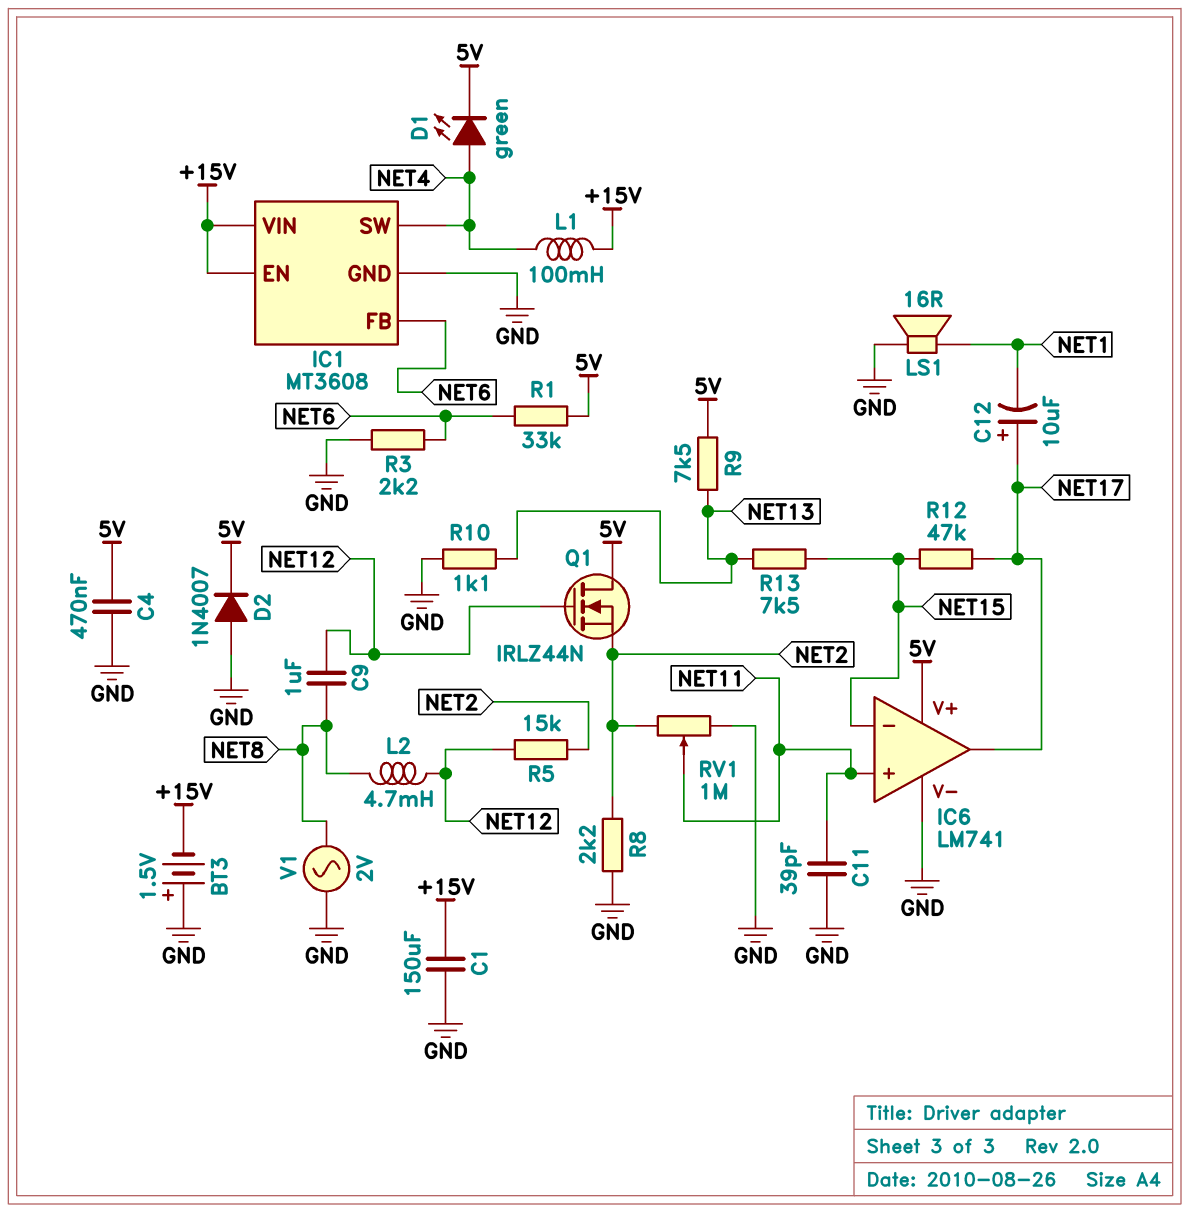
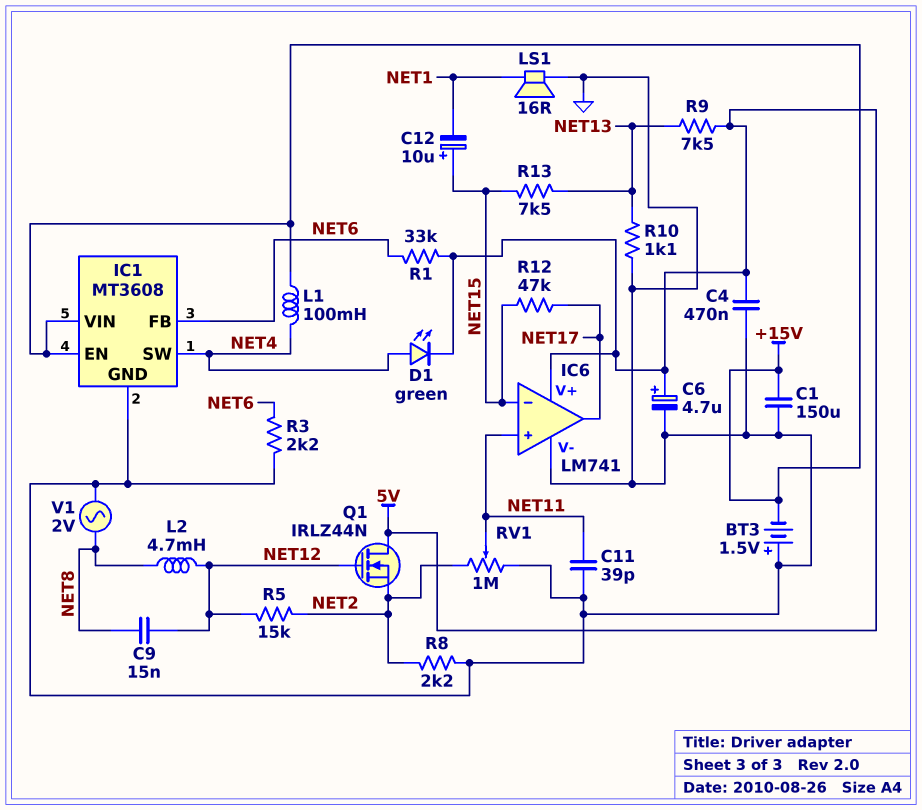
C6: none -> 4.7uF (plus 5V, minus GND)
C9: 1uF (NET8, NET12) -> 15nF (NET8, NET12)
C12: 10uF (plus NET17, minus NET1) -> 10uF (plus NET15, minus NET1)
D2: diode 1N4007 (A GND, K 5V) -> none

